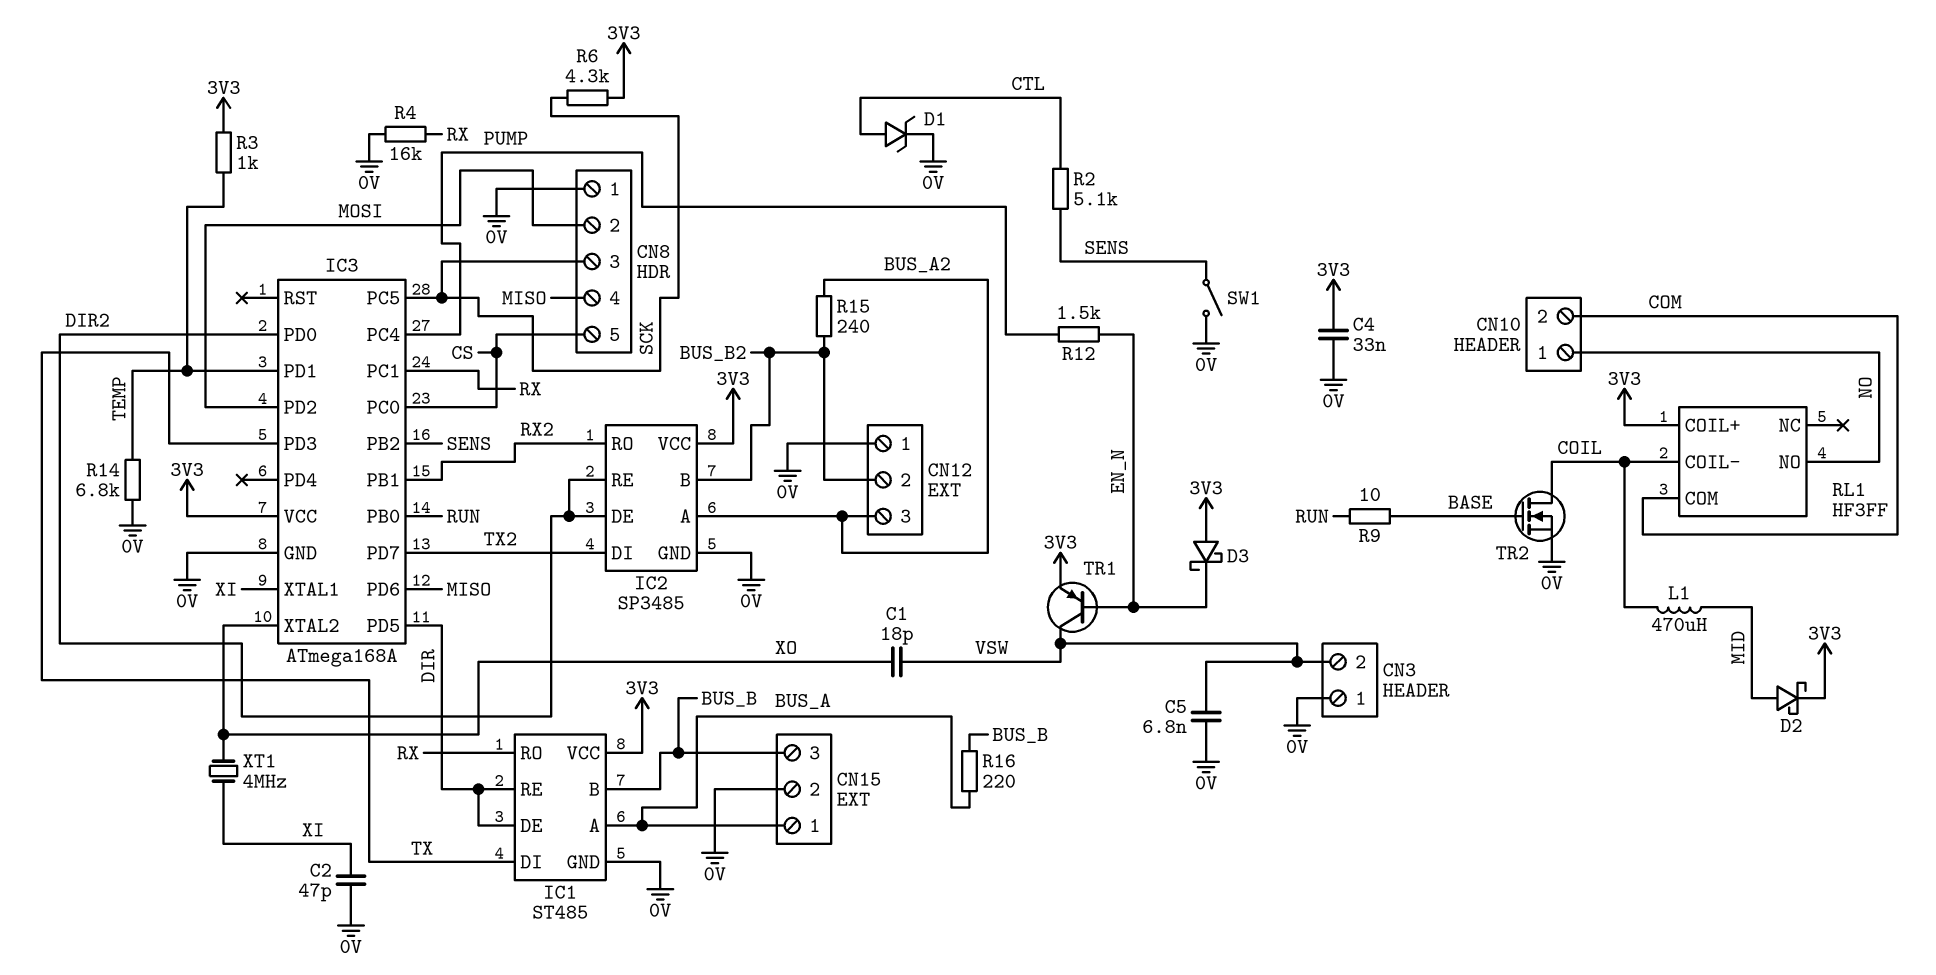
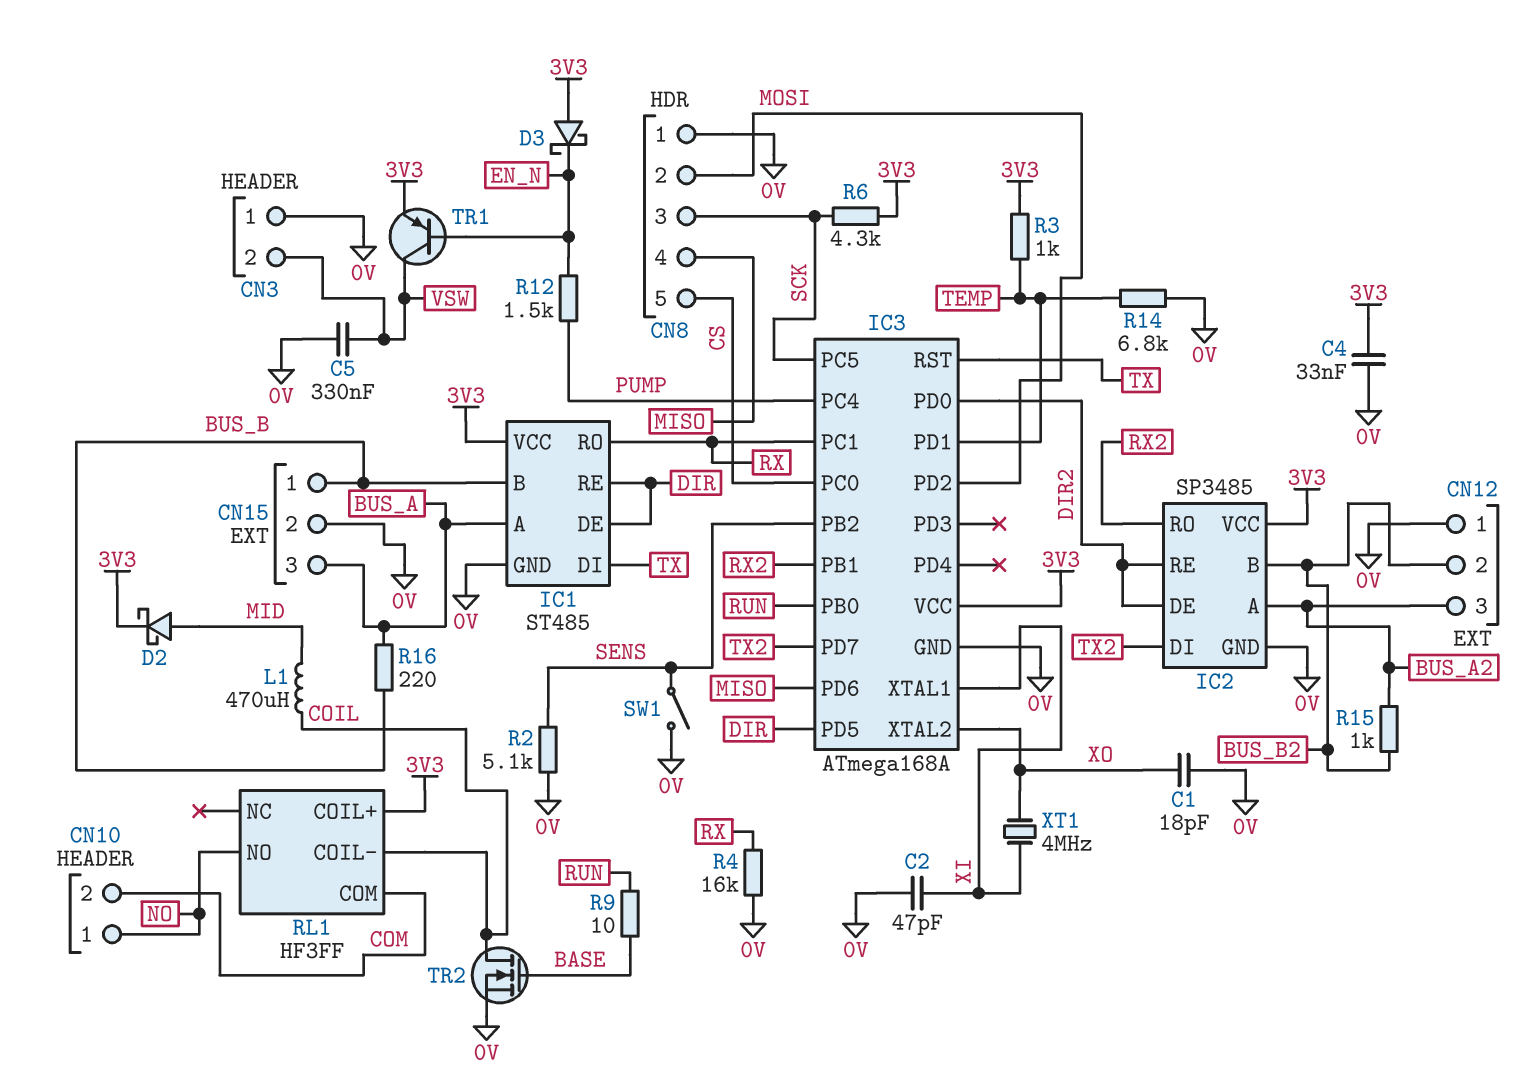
C1: 18pF (VSW, XO) -> 18pF (0V, XO)
C5: 6.8nF (0V, VSW) -> 330nF (0V, VSW)
CN15 pin 1: BUS_A -> BUS_B
CN15 pin 3: BUS_B -> BUS_A
D1: zener (A CTL, K 0V) -> none
IC3 pin PD3: TX -> none
IC3 pin RST: none -> TX
R2: 5.1k (CTL, SENS) -> 5.1k (0V, SENS)
R15: 240 (BUS_A2, BUS_B2) -> 1k (BUS_A2, BUS_B2)

